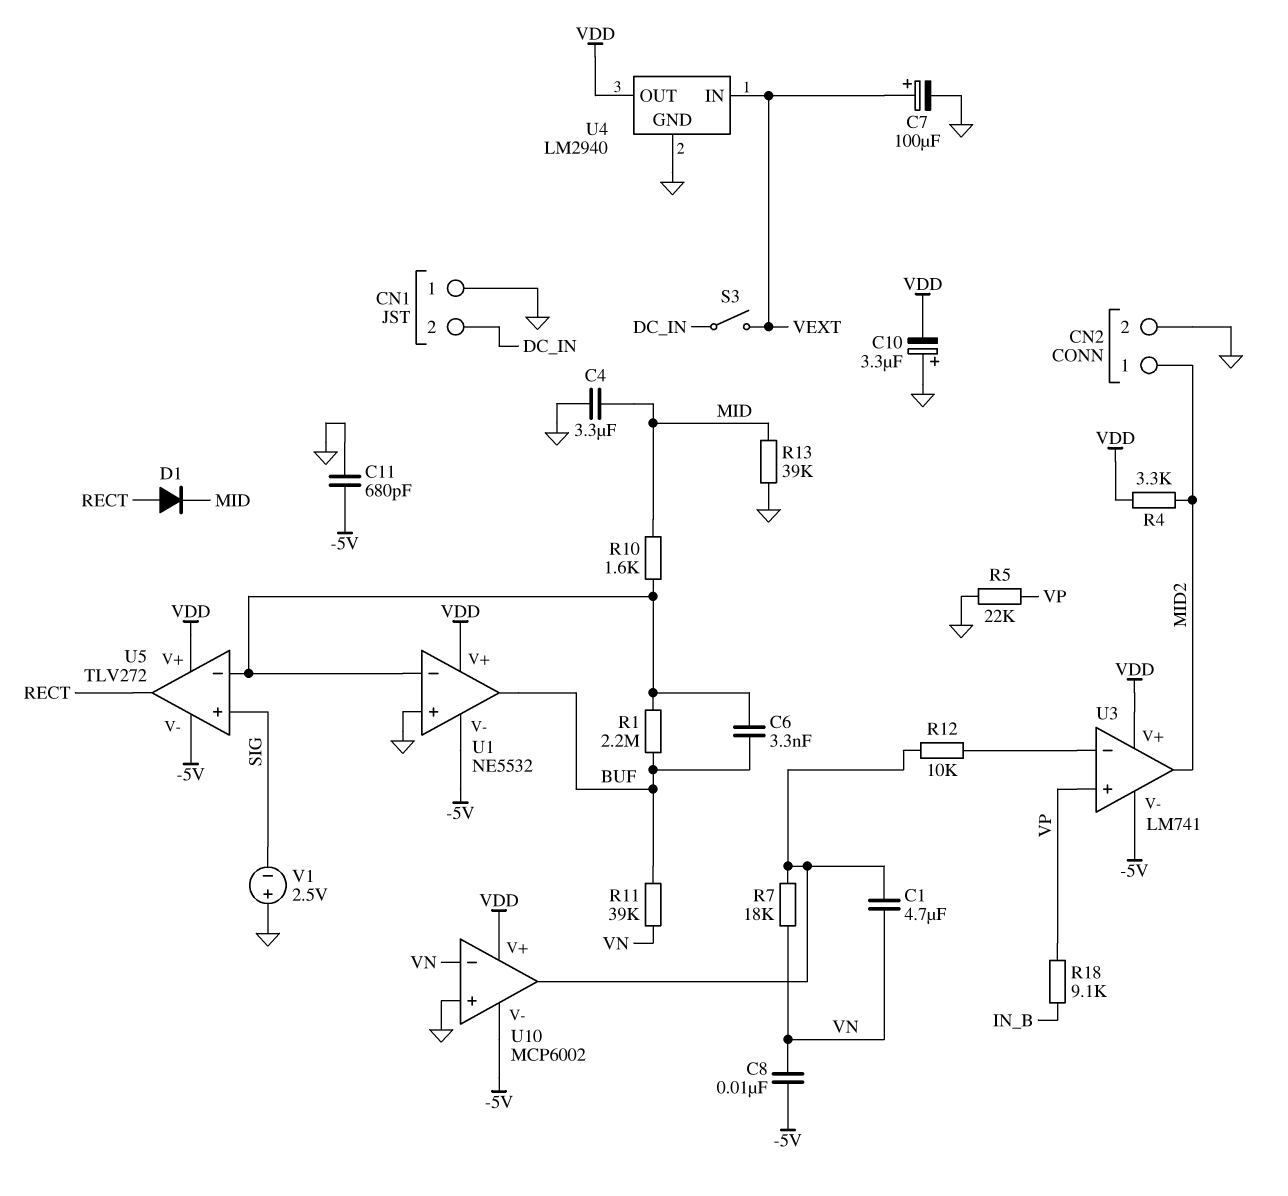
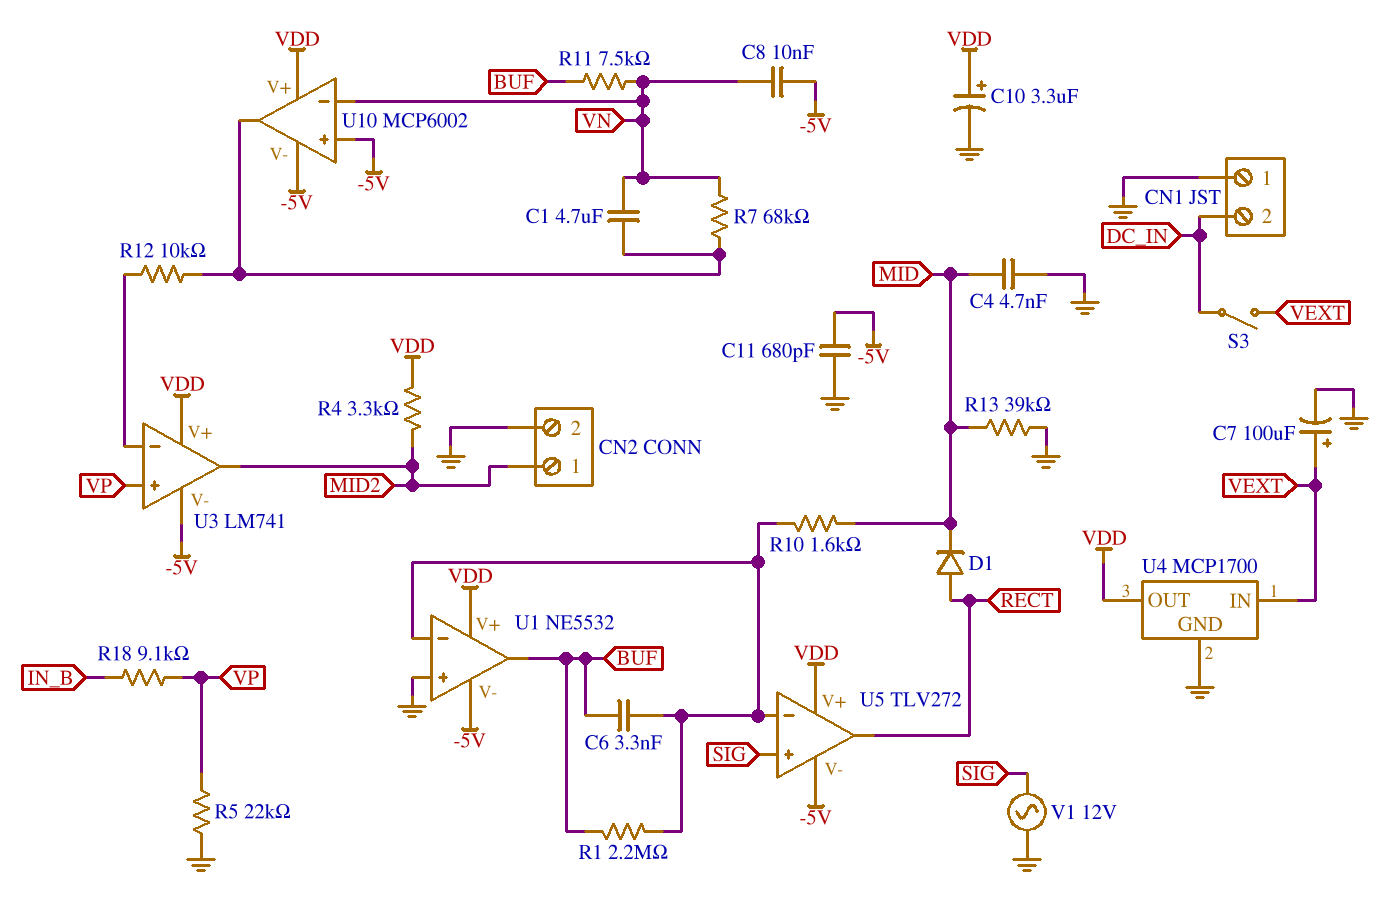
C4: 3.3uF (GND, MID) -> 4.7nF (GND, MID)
C10: 3.3uF (plus GND, minus VDD) -> 3.3uF (plus VDD, minus GND)
R7: 18k (U10/out, VN) -> 68k (U10/out, VN)
R11: 39k (BUF, VN) -> 7.5k (BUF, VN)
U4: LM2940 -> MCP1700
U10 pin in+: GND -> -5V
V1: 2.5V (plus GND, minus SIG) -> AC 12V (GND, SIG)

